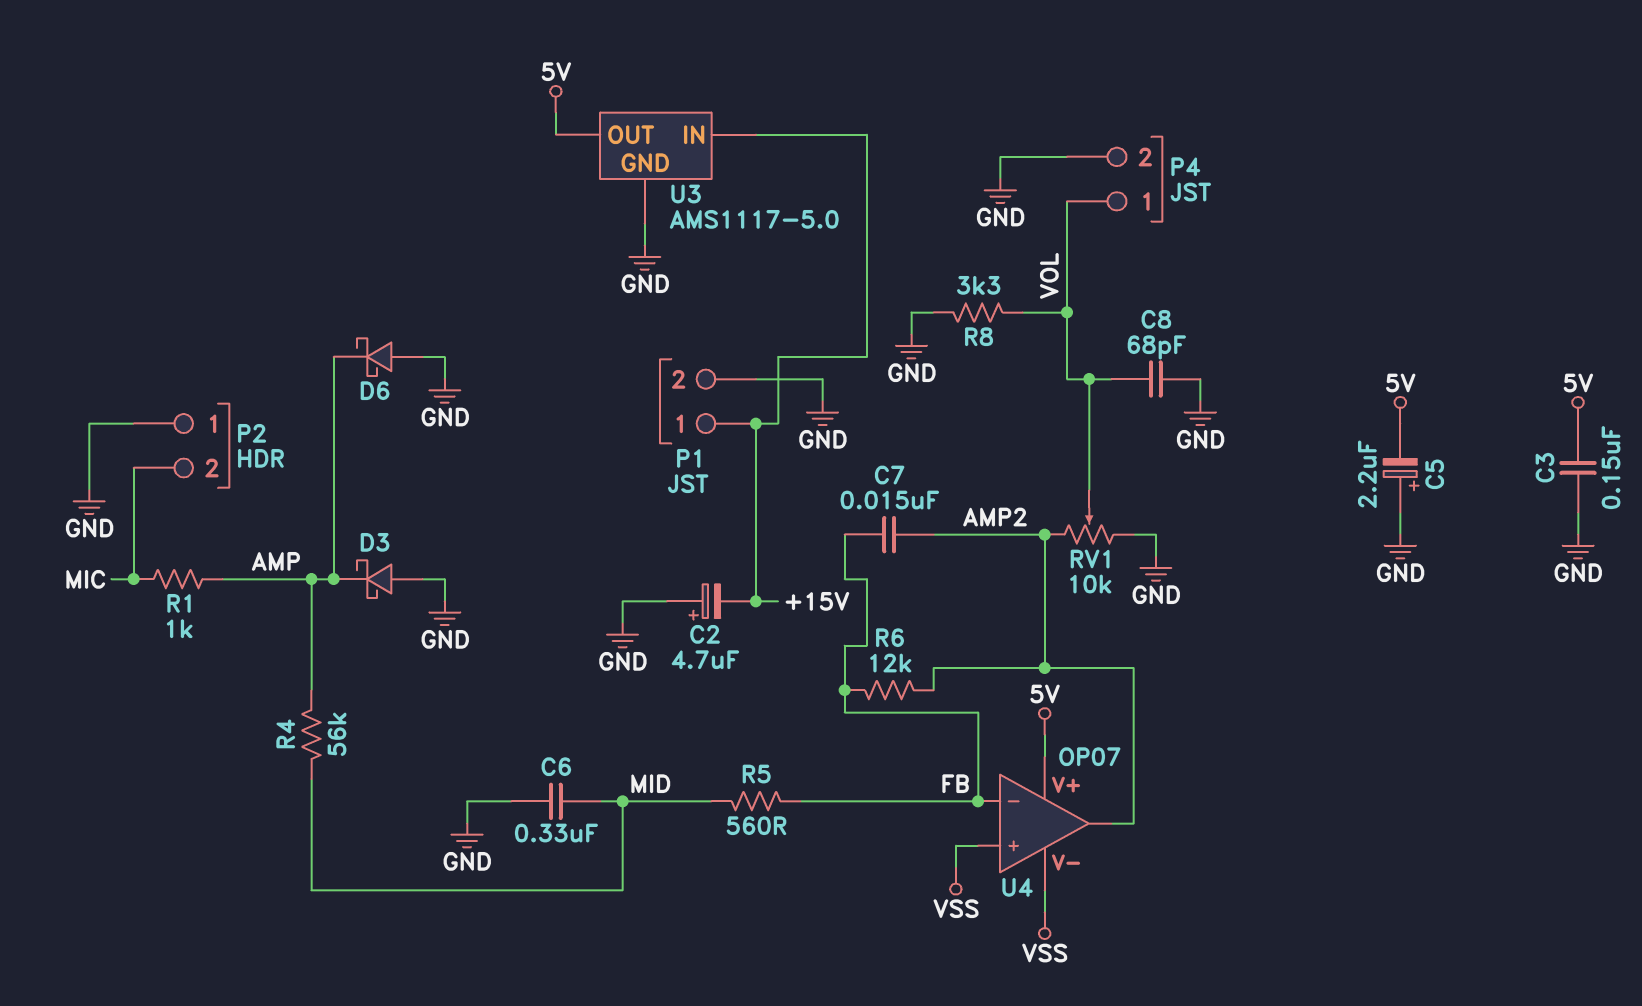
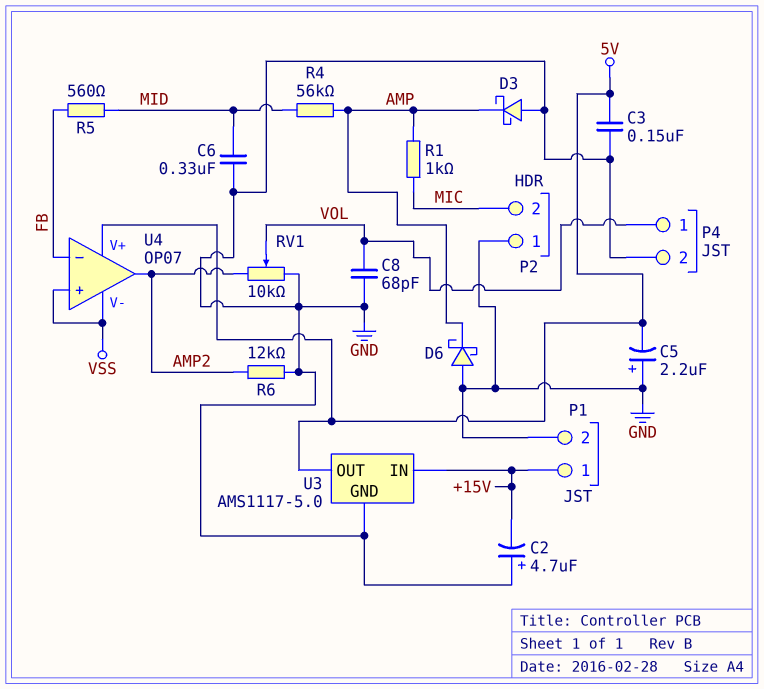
C7: 15nF (AMP2, FB) -> none
R6: 12k (AMP2, FB) -> 12k (AMP2, GND)
R8: 3.3k (GND, VOL) -> none

